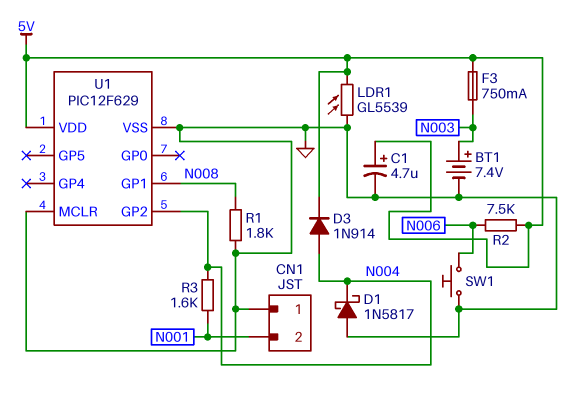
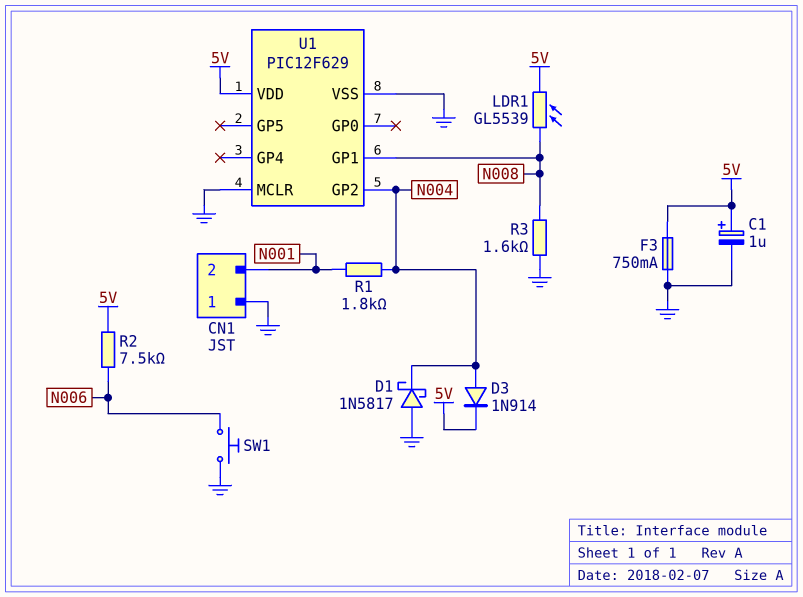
BT1: 7.4V (plus N003, minus GND) -> none
C1: 4.7uF (plus 5V, minus GND) -> 1uF (plus 5V, minus GND)
F3: 750mA (5V, N003) -> 750mA (5V, GND)
LDR1: GL5539 (5V, GND) -> GL5539 (5V, N008)
R1: 1.8k (GND, N008) -> 1.8k (N001, N004)
R3: 1.6k (N001, N004) -> 1.6k (GND, N008)

